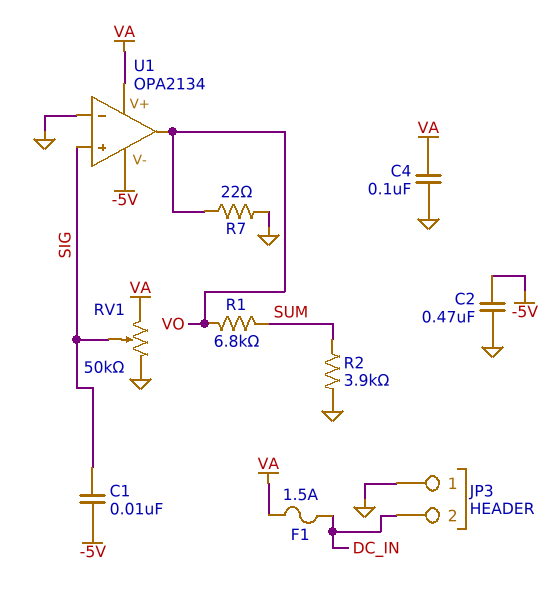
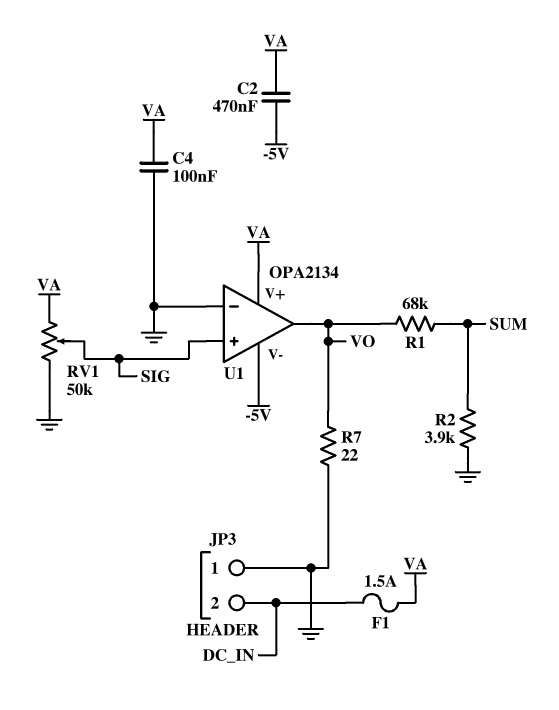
C1: 10nF (-5V, SIG) -> none
C2: 470nF (-5V, GND) -> 470nF (-5V, VA)
R1: 6.8k (SUM, VO) -> 68k (SUM, VO)

